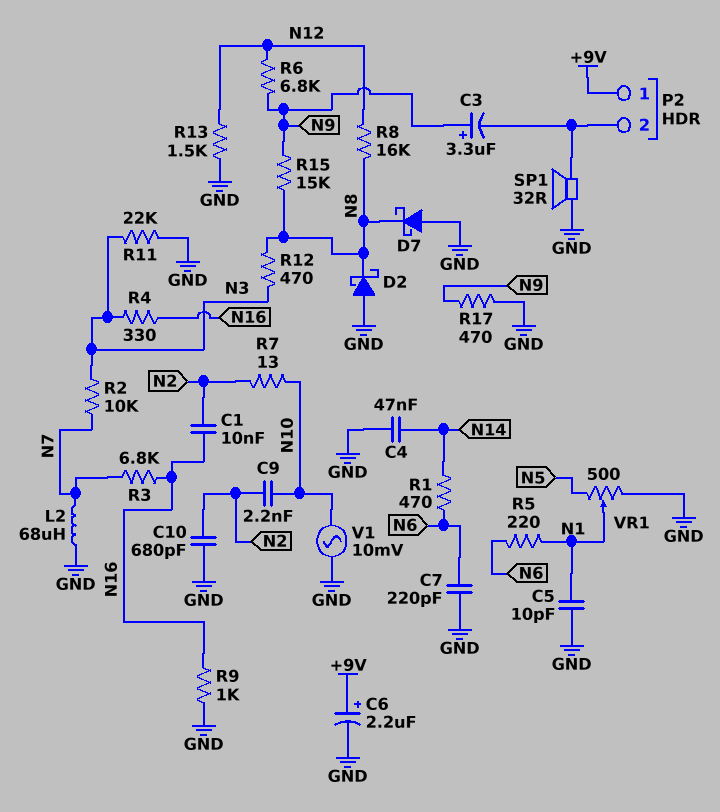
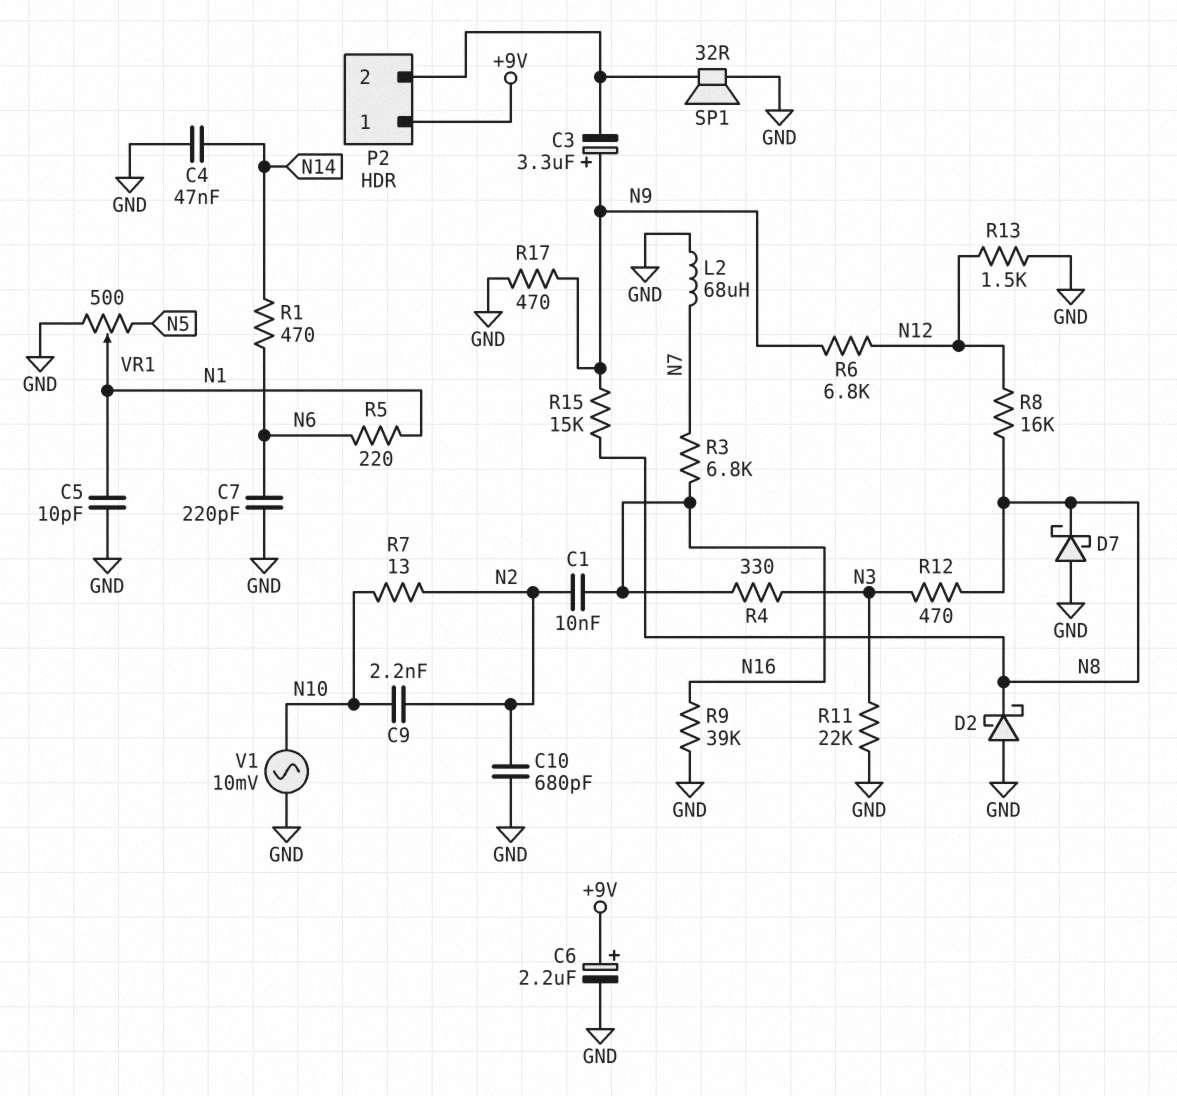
R2: 10k (N3, N7) -> none
R9: 1k (GND, N16) -> 39k (GND, N16)

